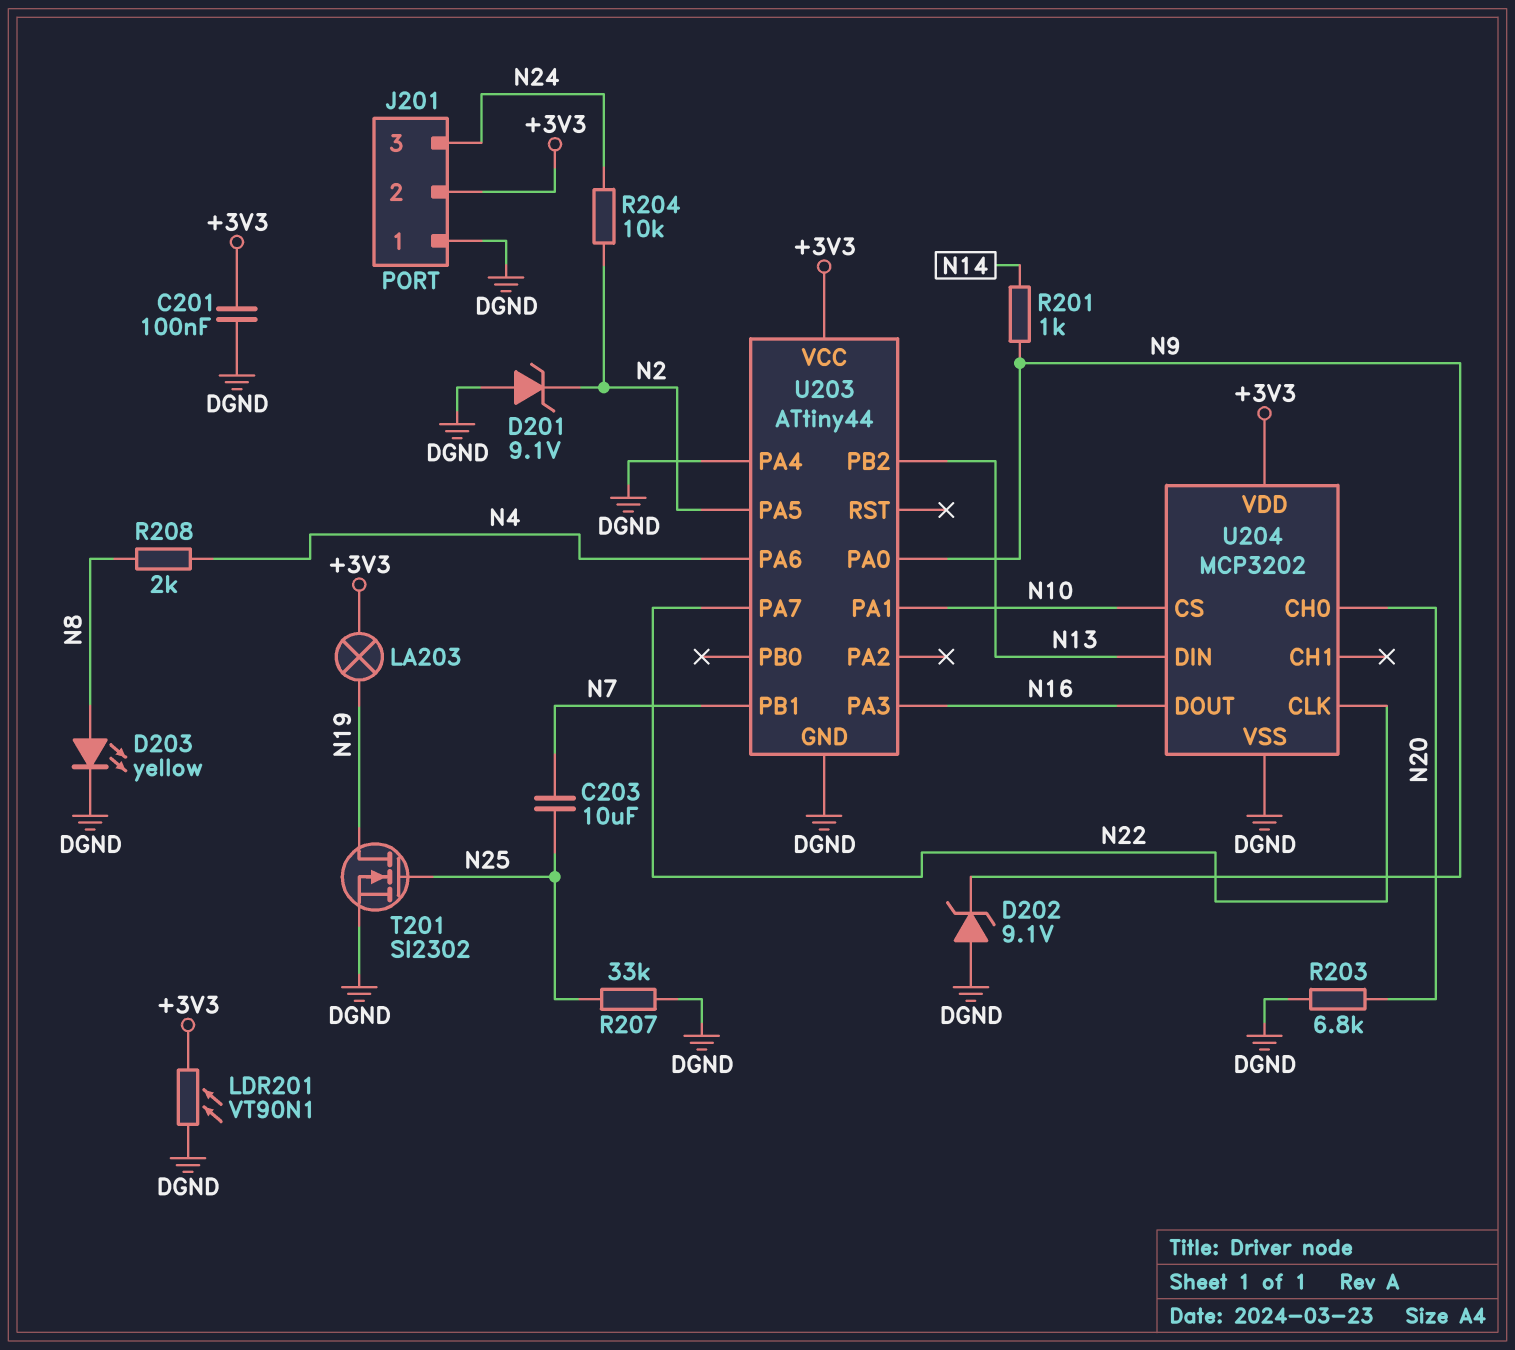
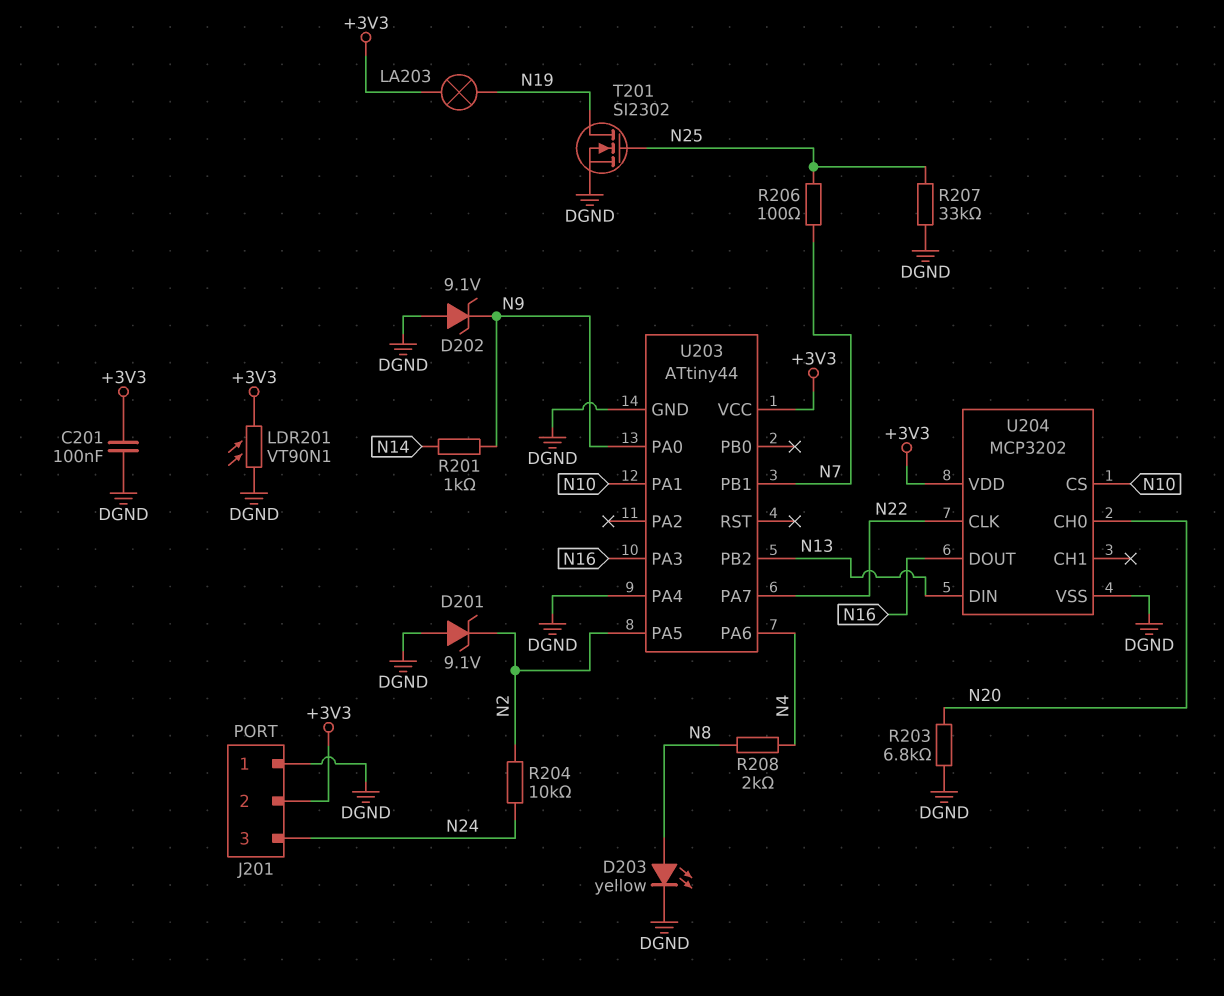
C203: 10uF (N7, N25) -> none
R206: none -> 100 (N7, N25)

